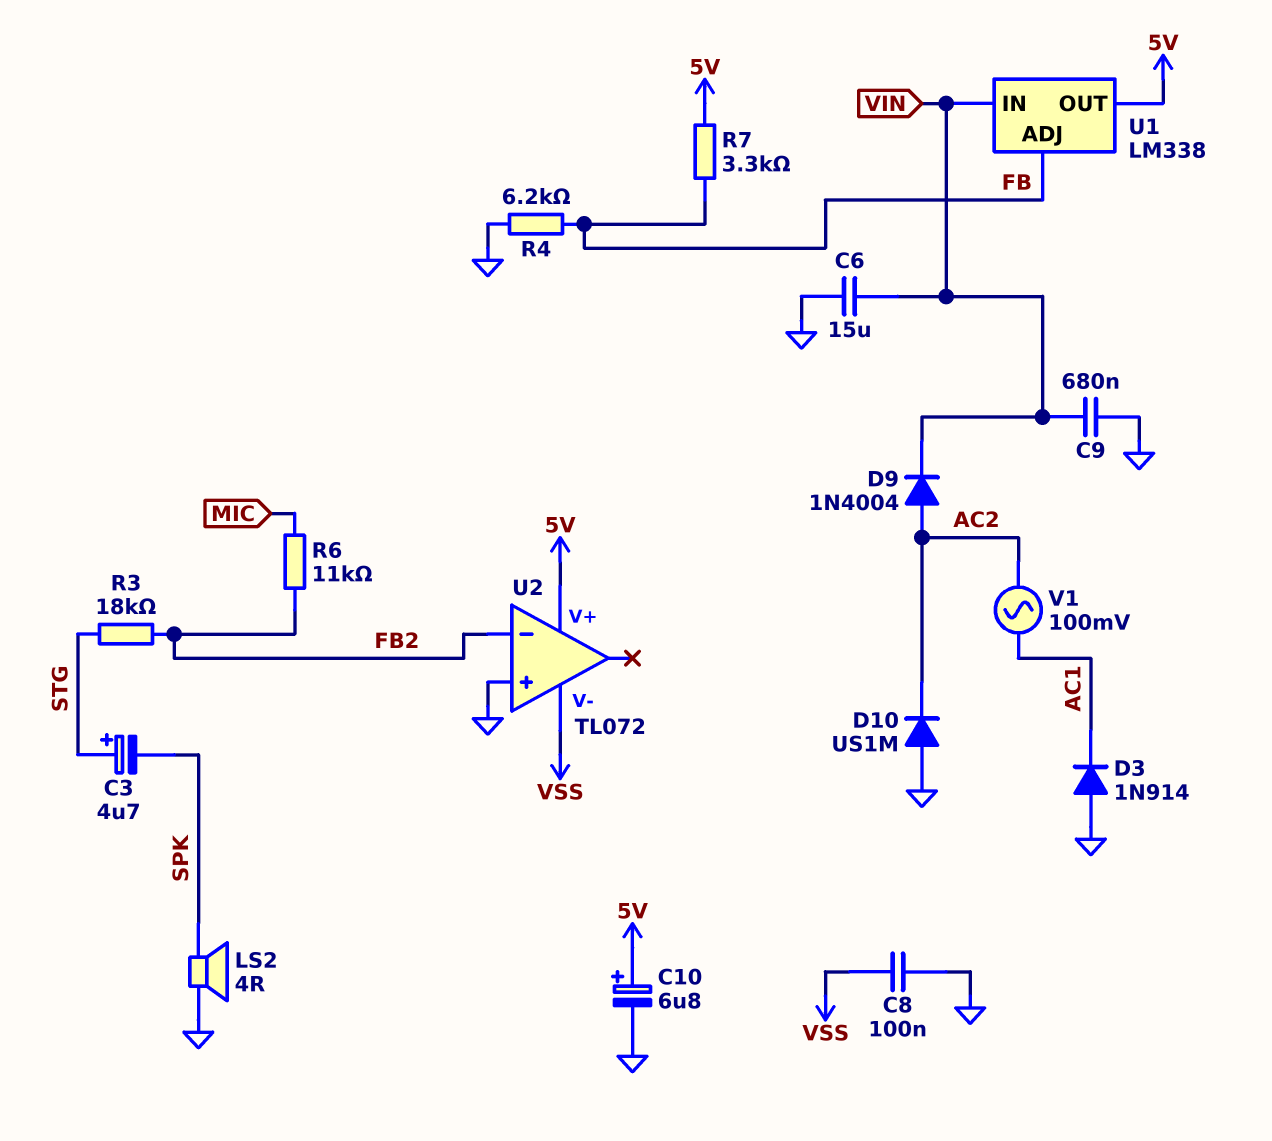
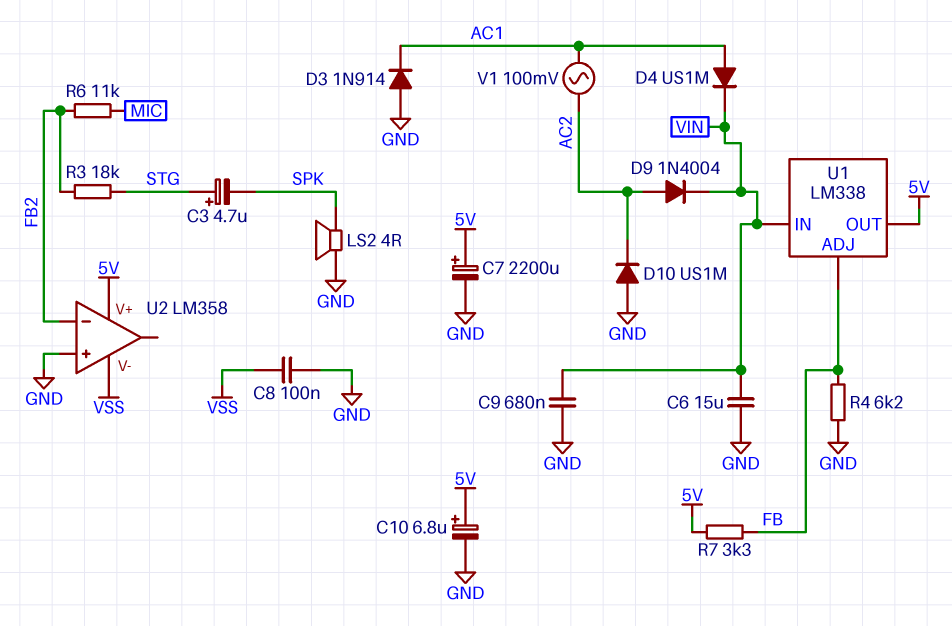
C7: none -> 2200uF (plus 5V, minus GND)
D4: none -> diode US1M (A AC1, K VIN)
U2: TL072 -> LM358

